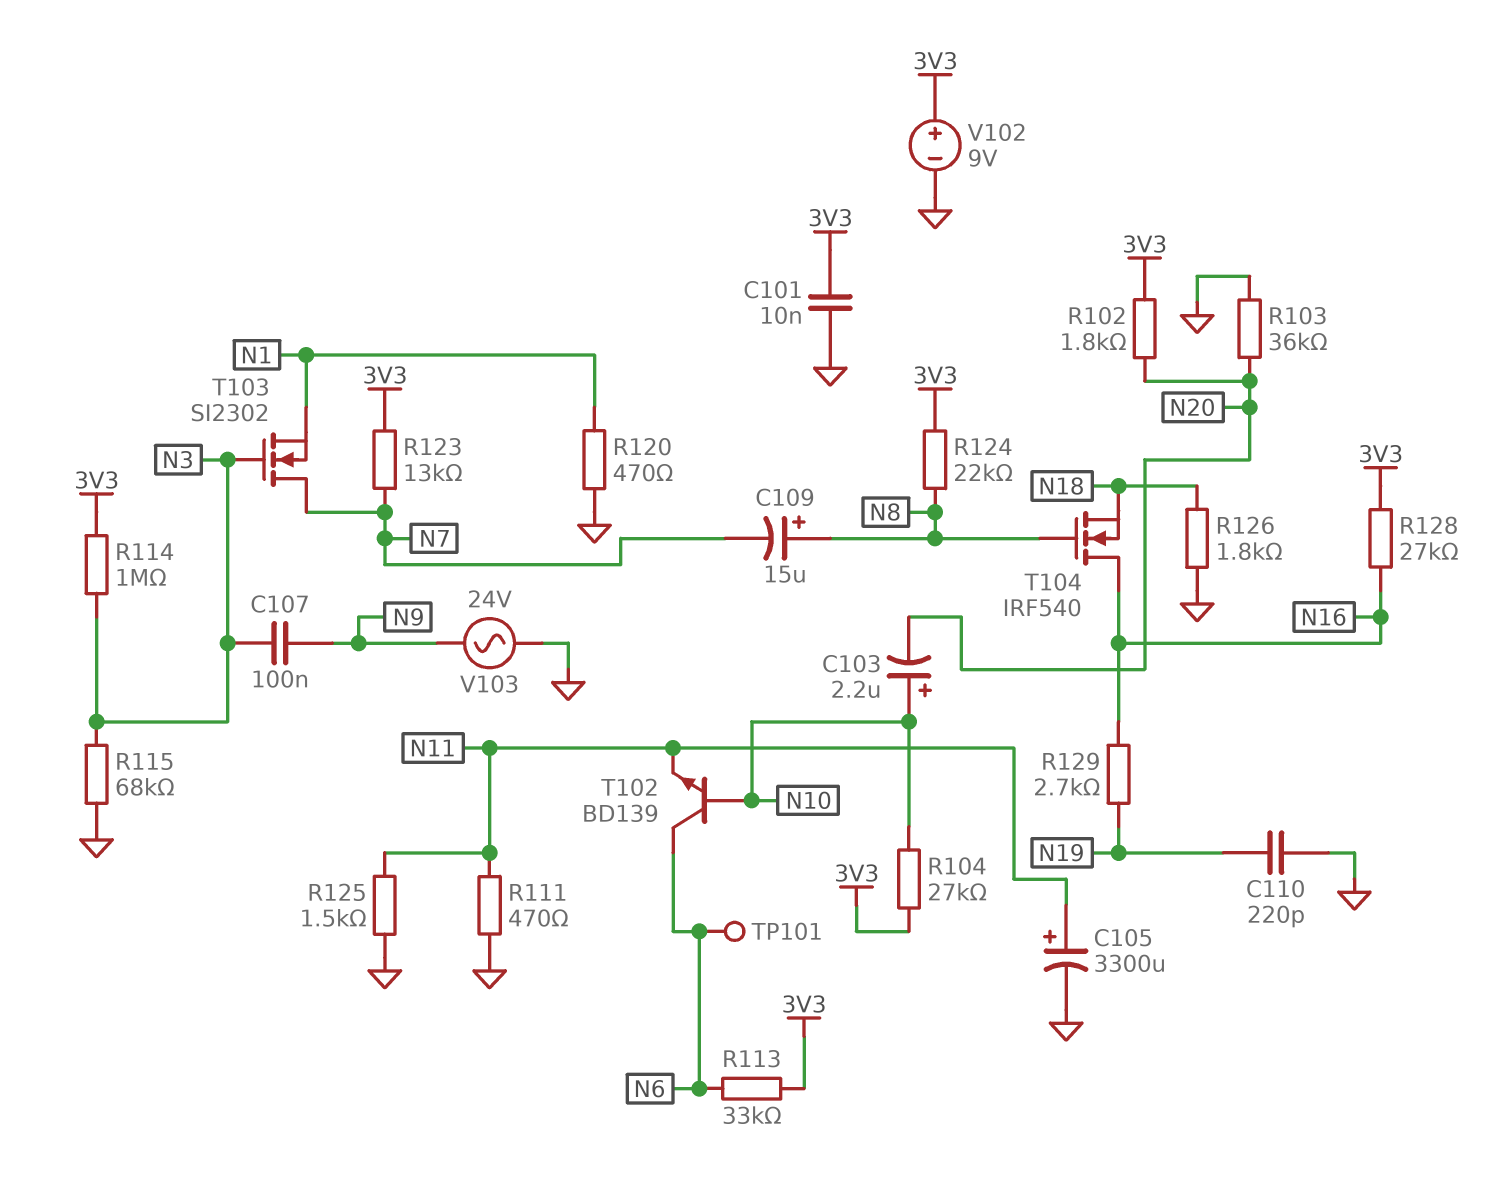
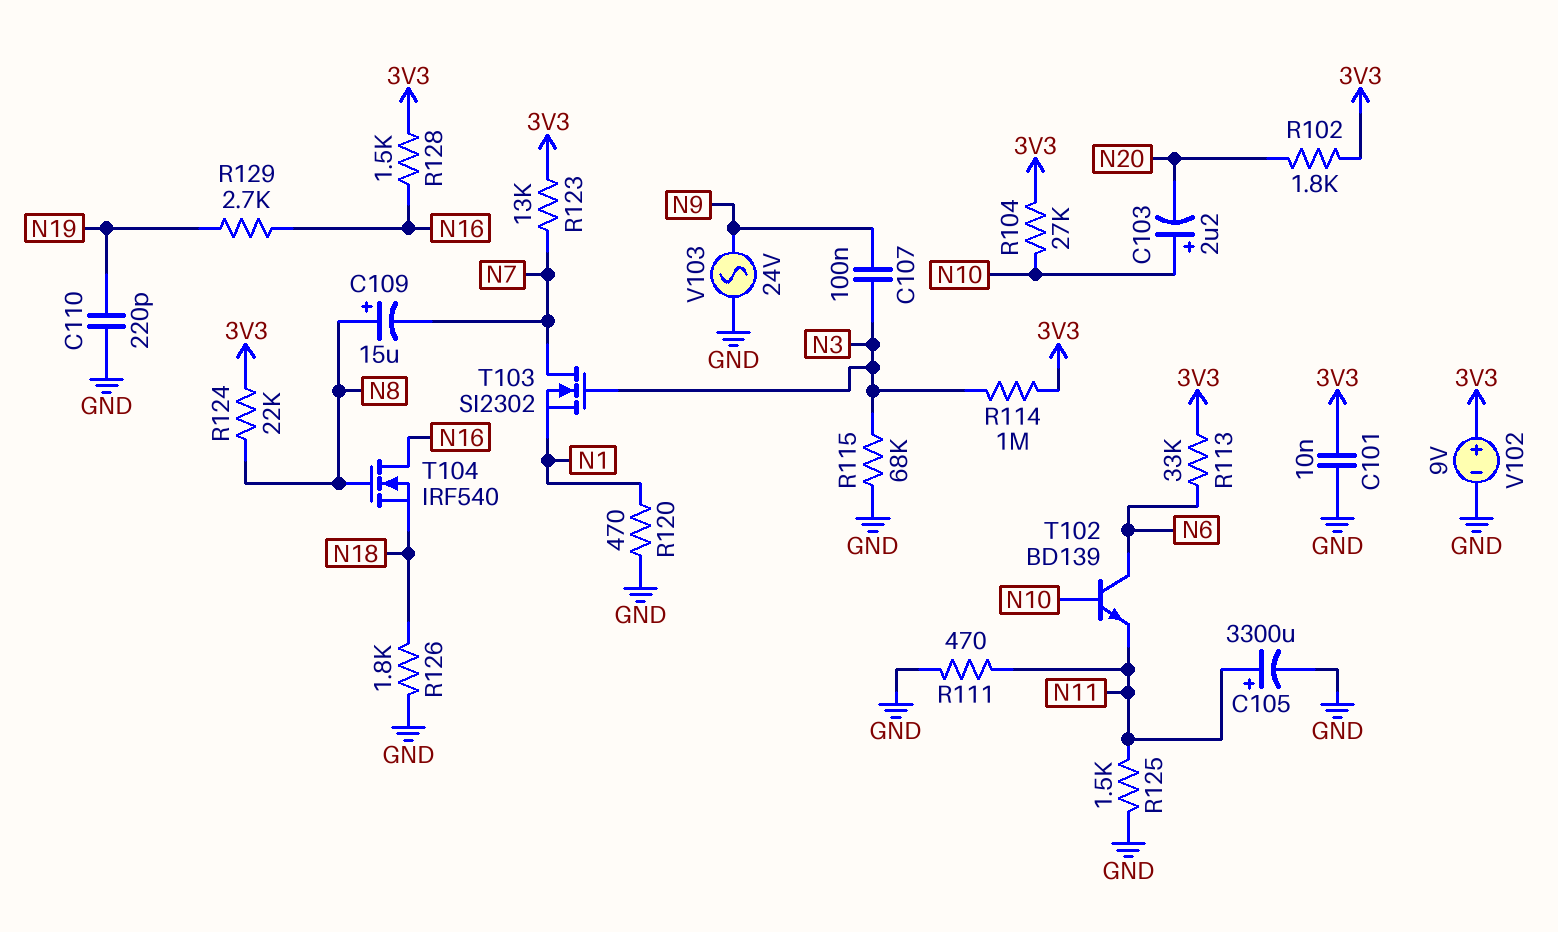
R103: 36k (GND, N20) -> none
R128: 27k (3V3, N16) -> 1.5k (3V3, N16)
TP101: test point (N6) -> none

